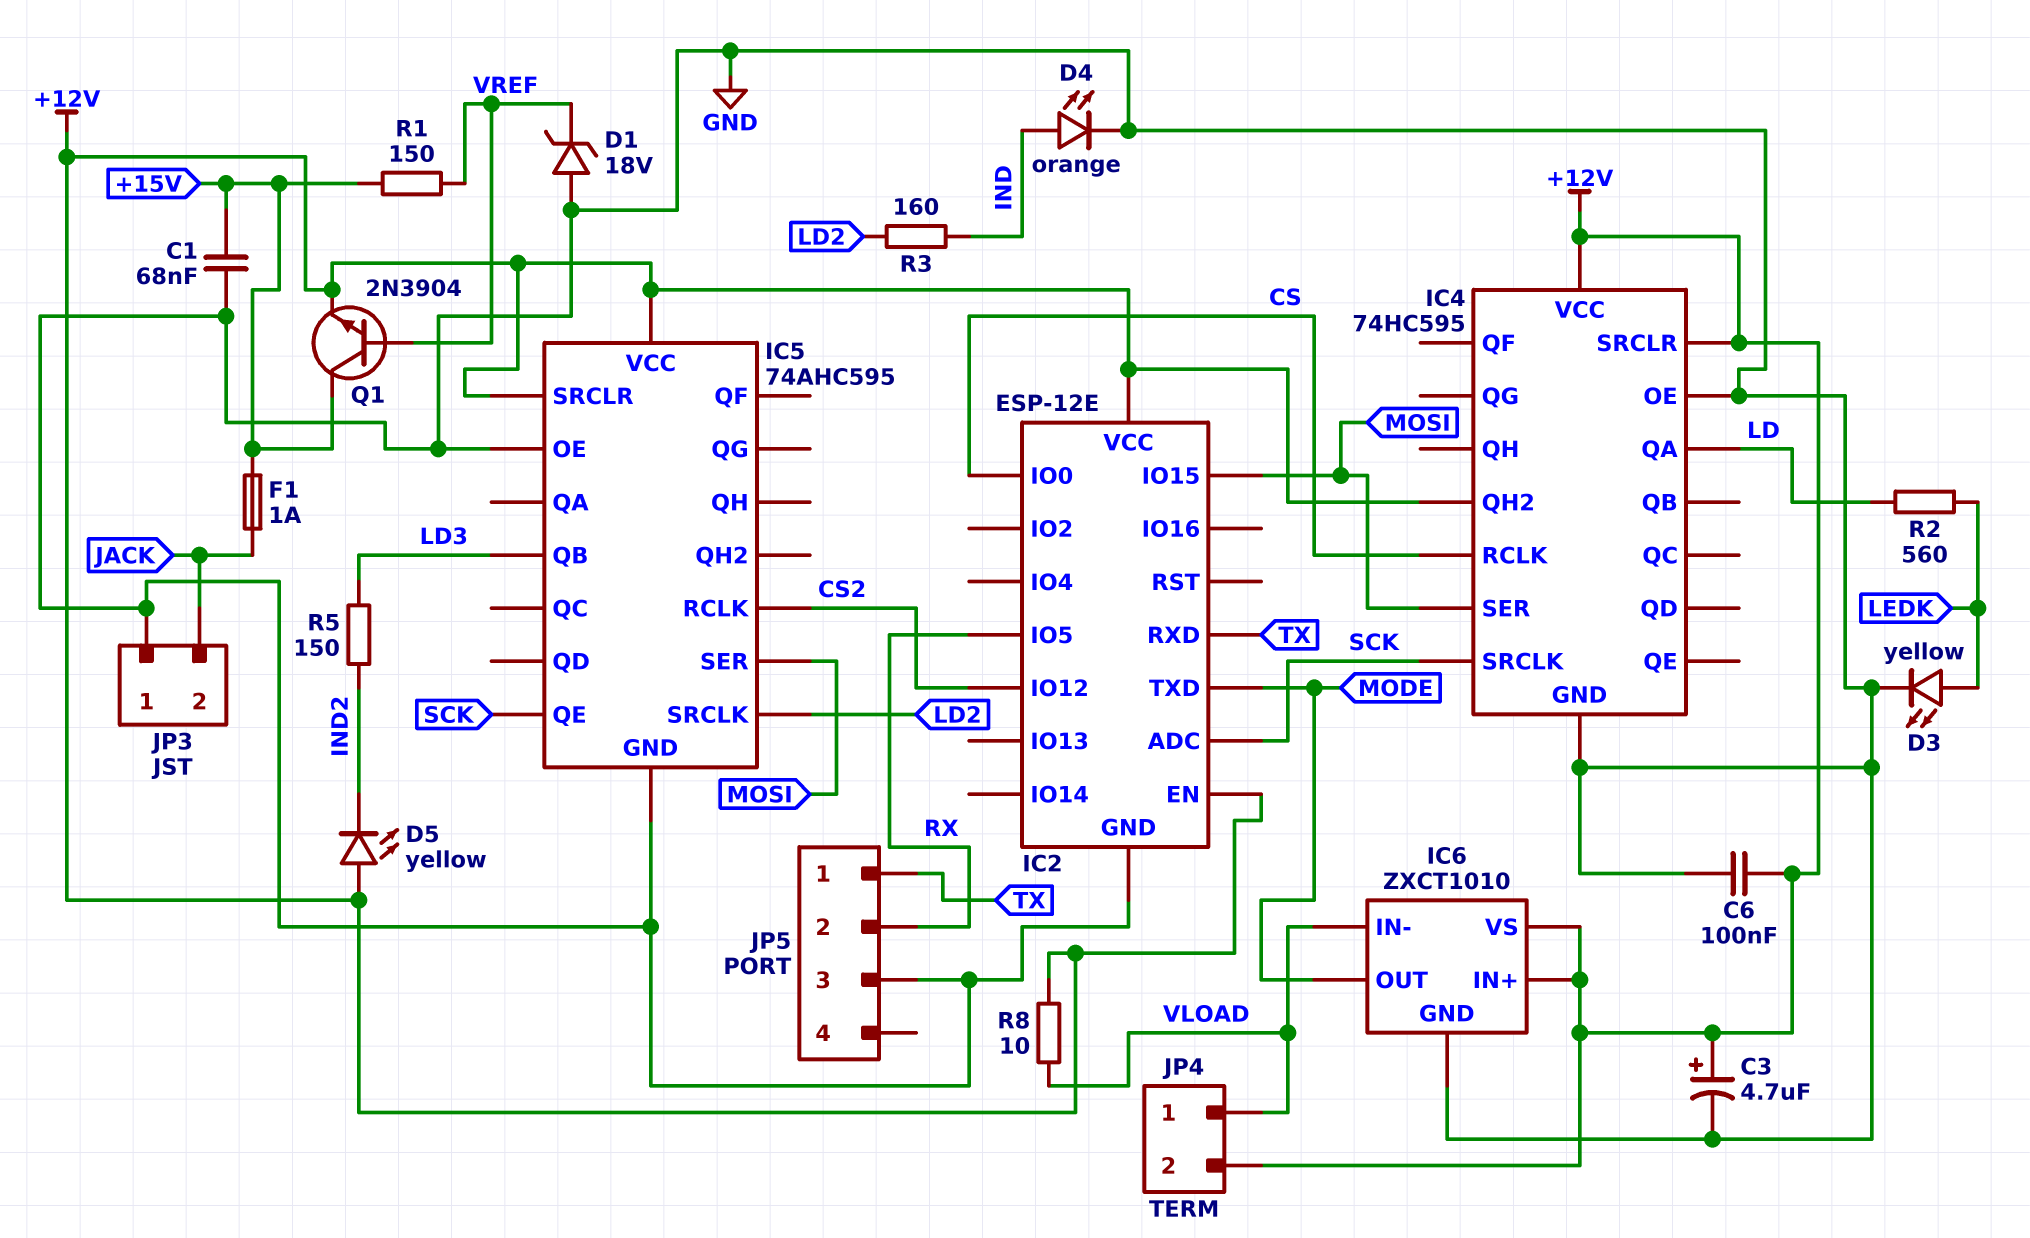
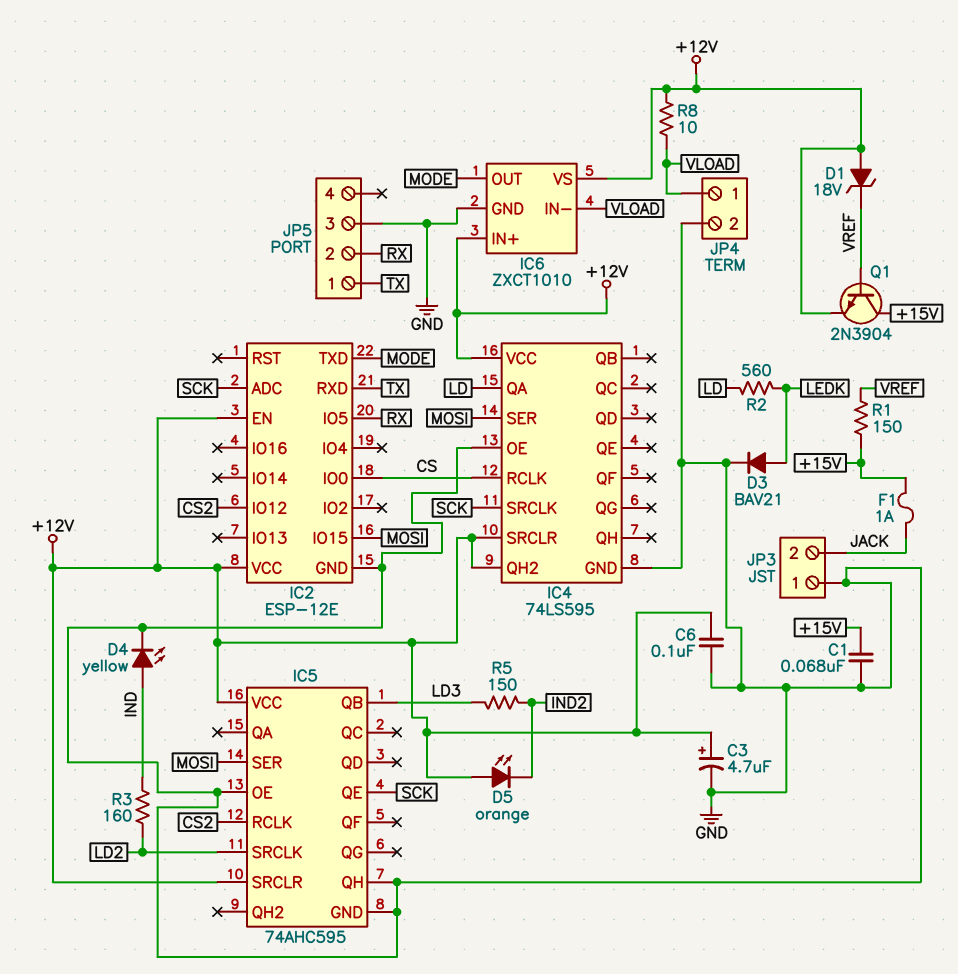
D1: zener 18V (A GND, K VREF) -> zener 18V (A +12V, K VREF)
D3: LED yellow (A LEDK, K GND) -> diode BAV21 (A LEDK, K GND)
D4: LED orange (A IND, K GND) -> LED yellow (A IND, K GND)
D5: LED yellow (A +12V, K IND2) -> LED orange (A +12V, K IND2)
IC4: 74HC595 -> 74LS595
IC5 pin QH: none -> GND
JP4 pin 2: +12V -> GND

